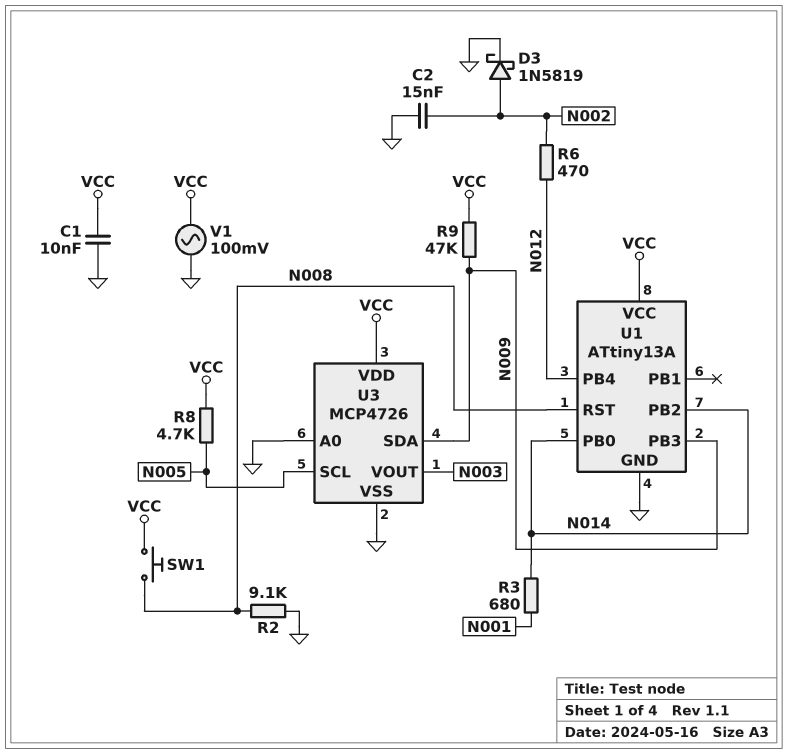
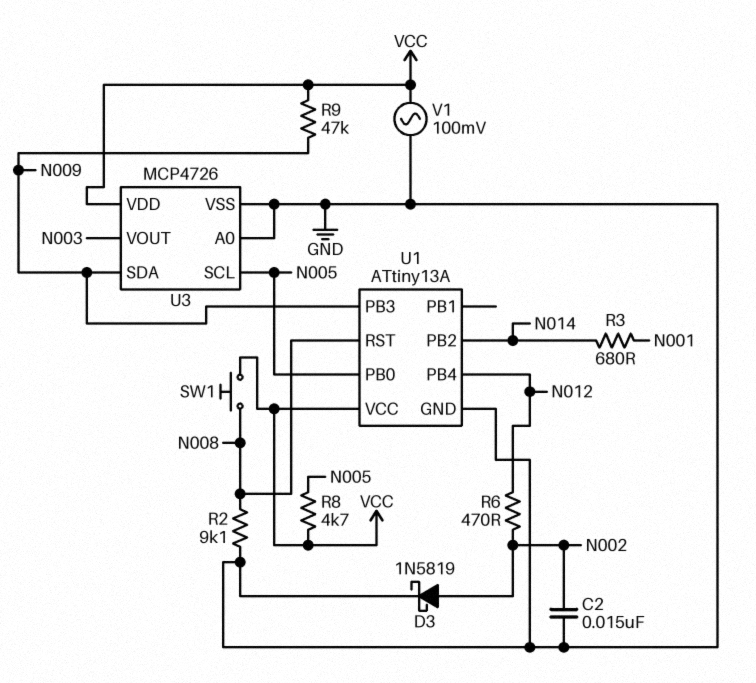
C1: 10nF (GND, VCC) -> none
U1 pin PB0: N014 -> N005

